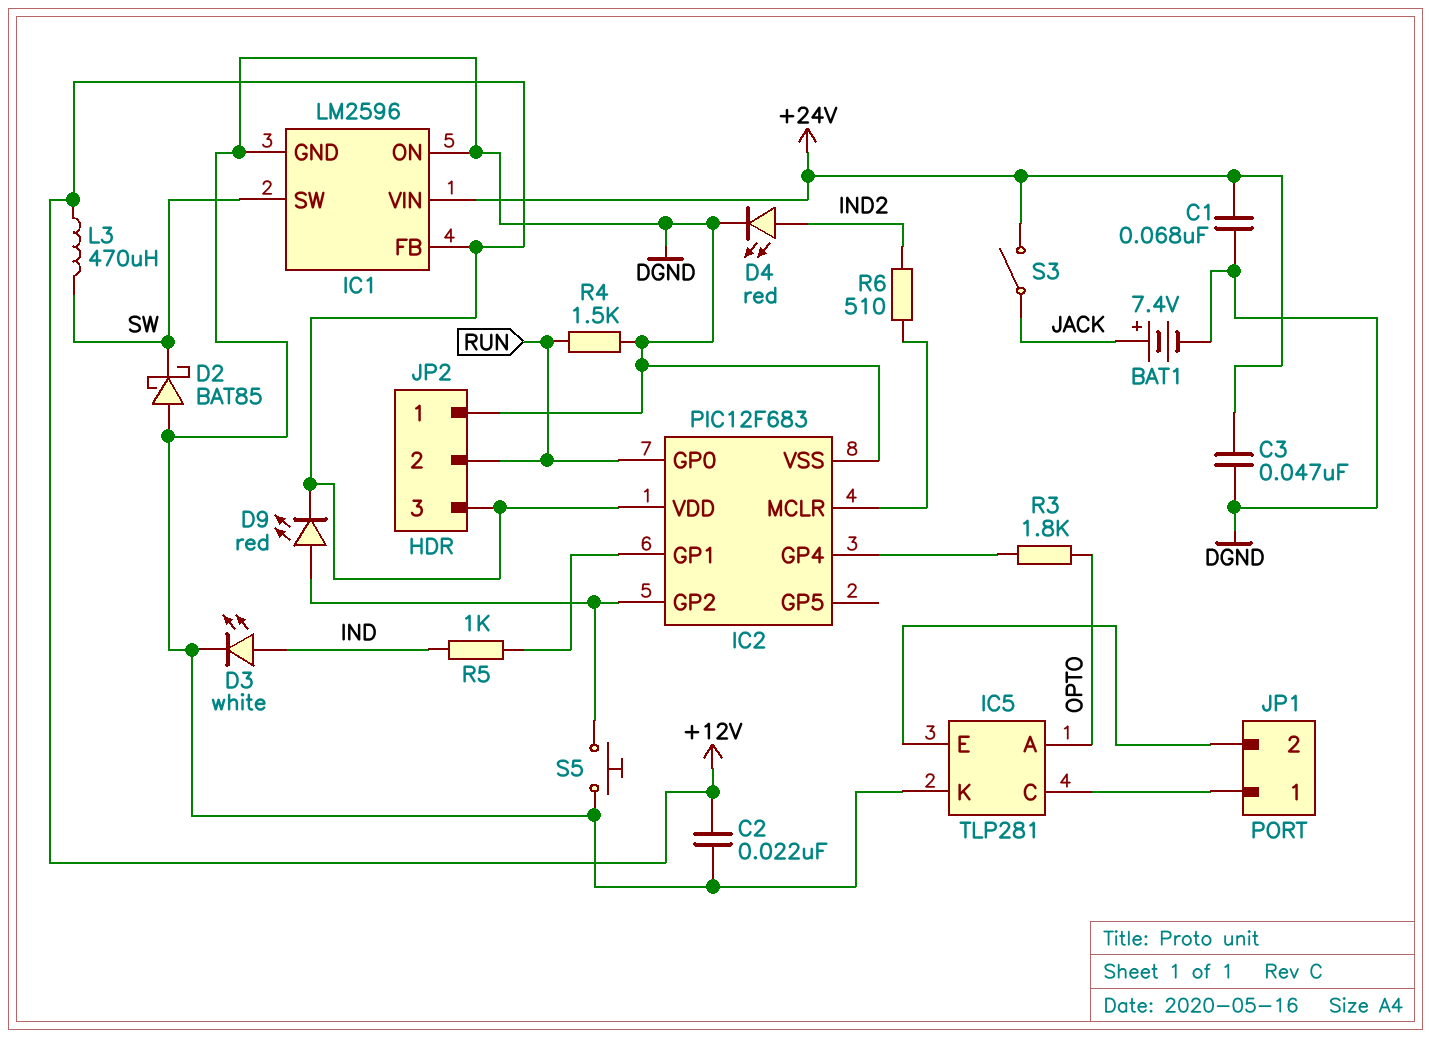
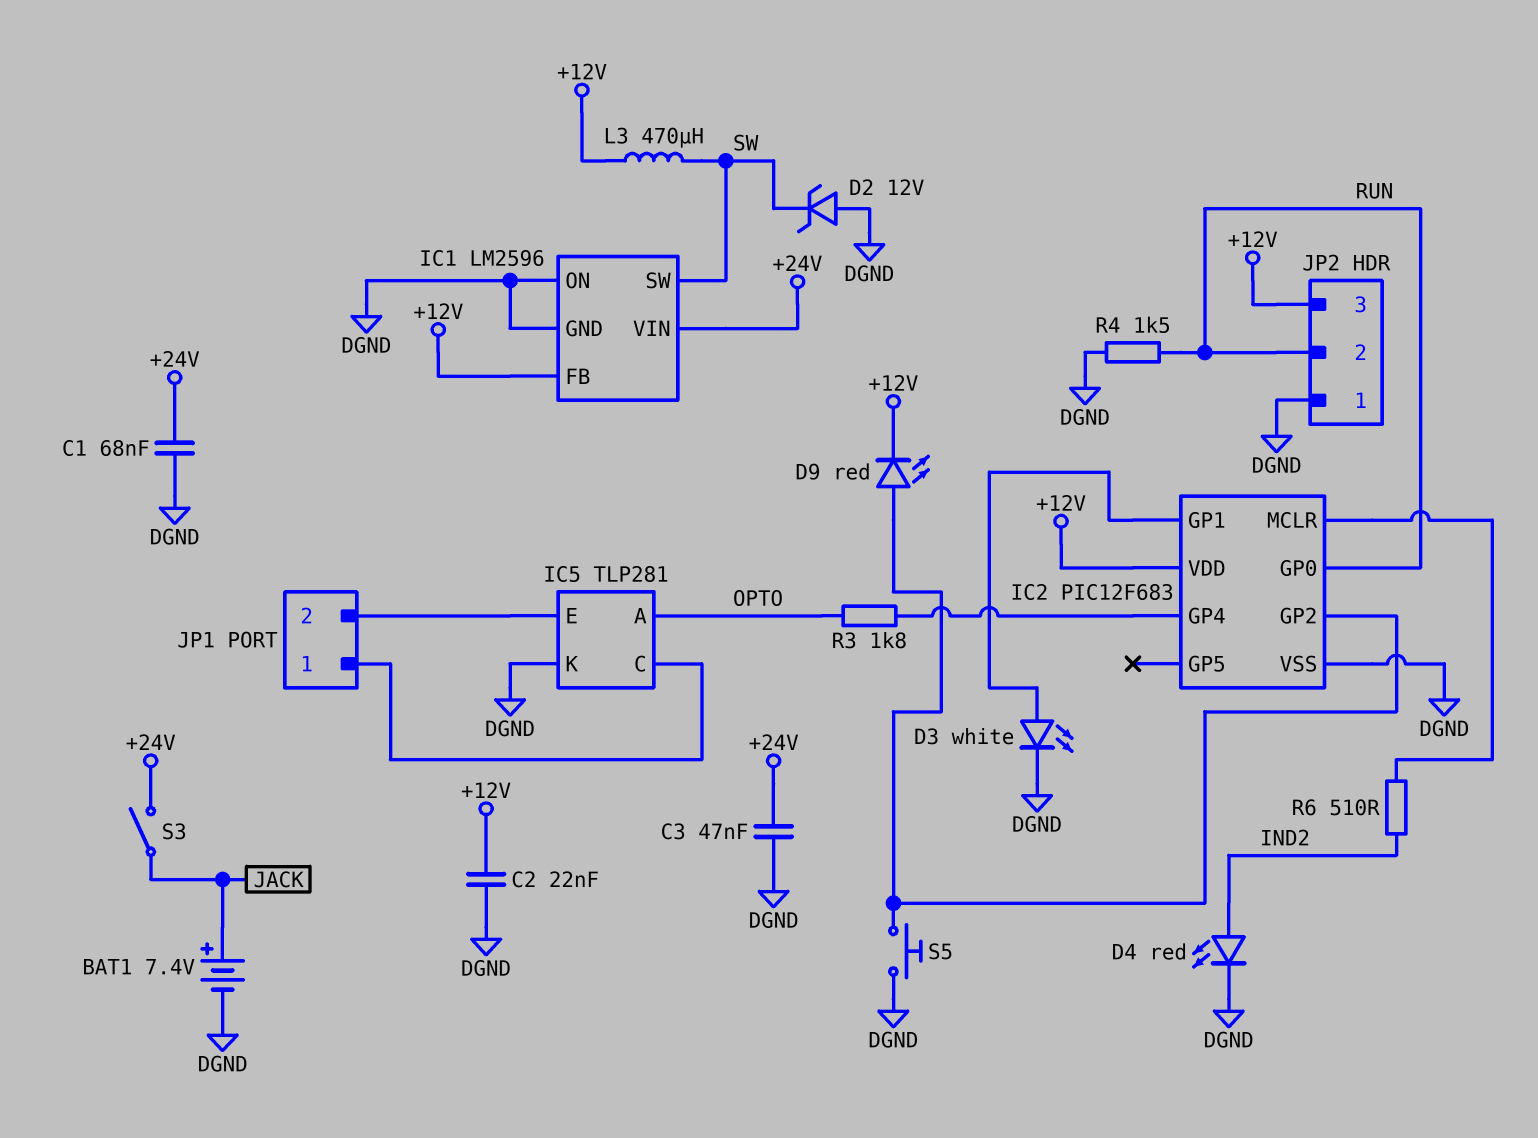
D2: schottky BAT85 (A DGND, K SW) -> zener 12V (A DGND, K SW)
D3: LED white (A IND, K DGND) -> LED white (A IC2/GP1, K DGND)
R5: 1k (IC2/GP1, IND) -> none

